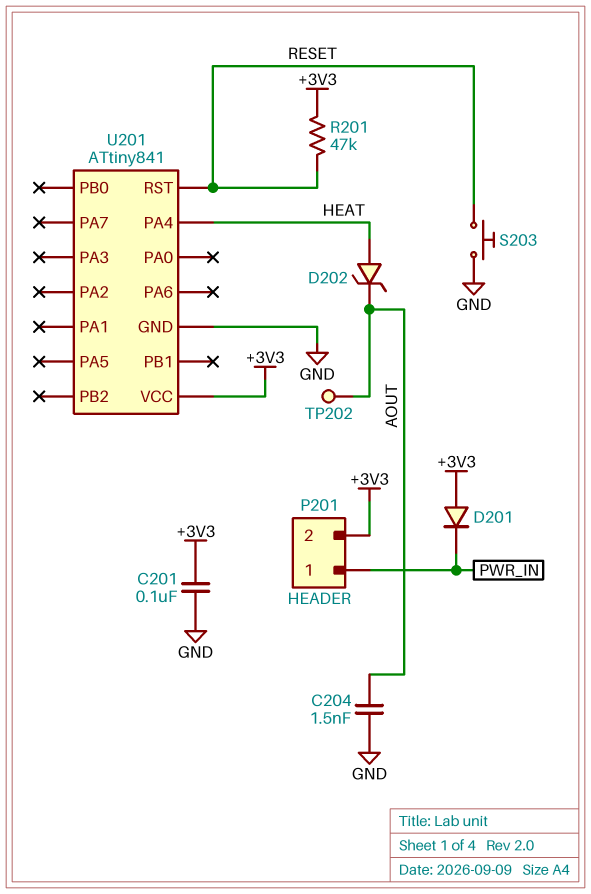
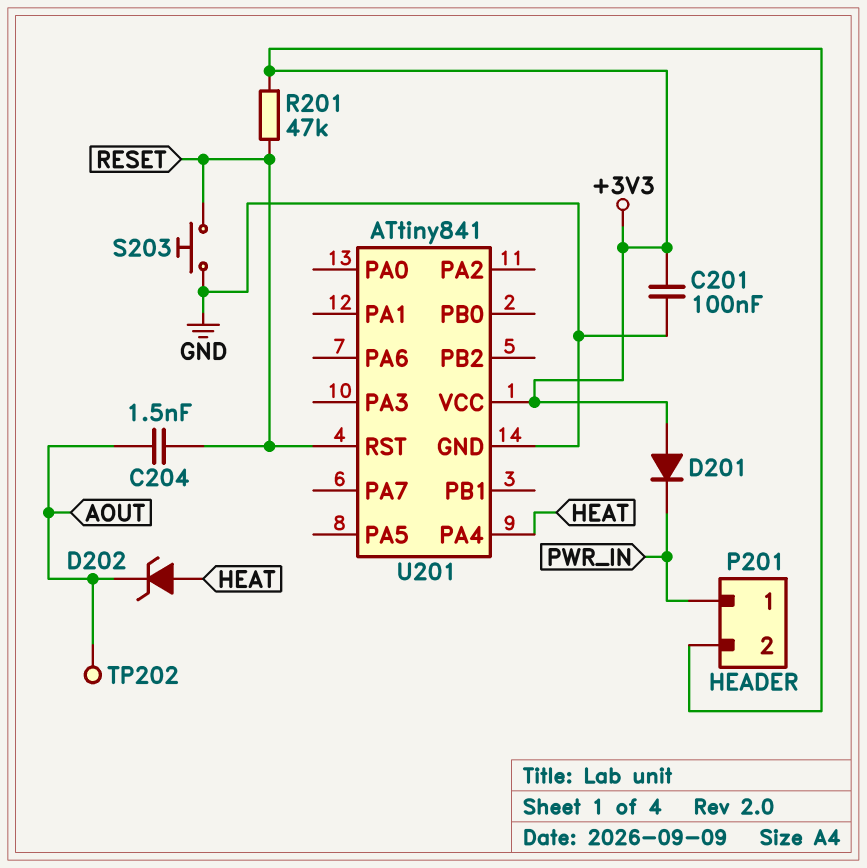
C204: 1.5nF (AOUT, GND) -> 1.5nF (AOUT, RESET)

